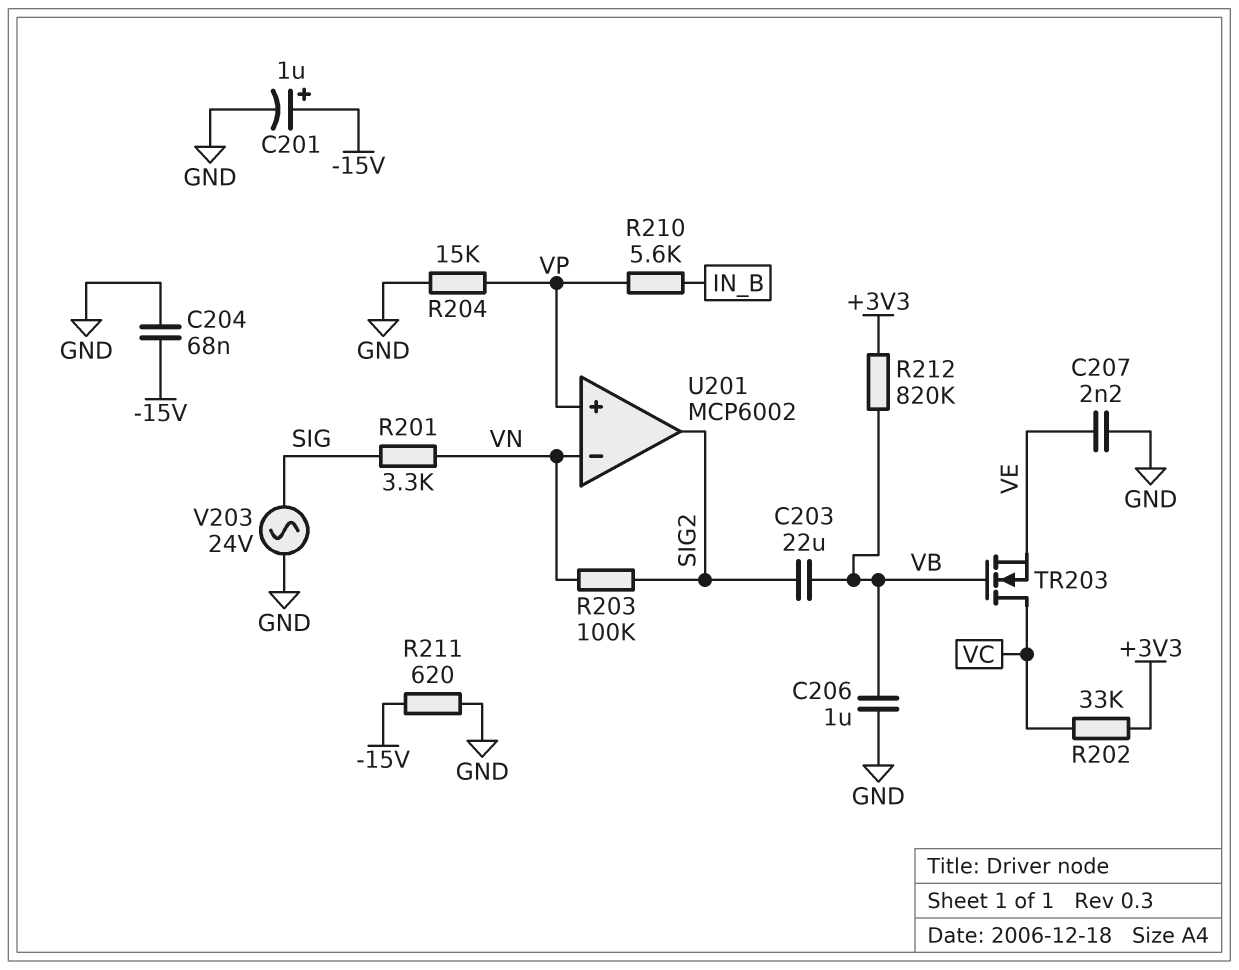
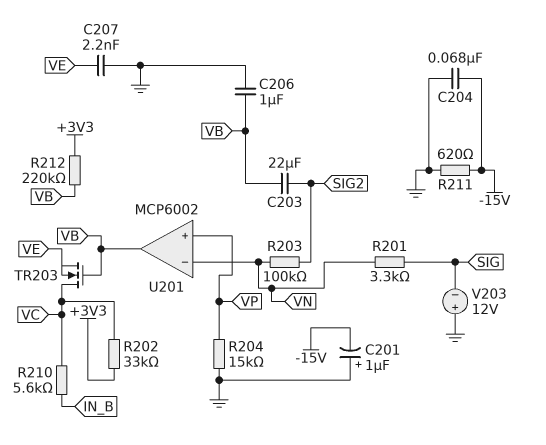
C201: 1uF (plus -15V, minus GND) -> 1uF (plus GND, minus -15V)
R210: 5.6k (IN_B, VP) -> 5.6k (IN_B, VC)
R212: 820k (+3V3, VB) -> 220k (+3V3, VB)
U201 pin out: SIG2 -> VB
V203: AC 24V (GND, SIG) -> 12V (plus GND, minus SIG)

